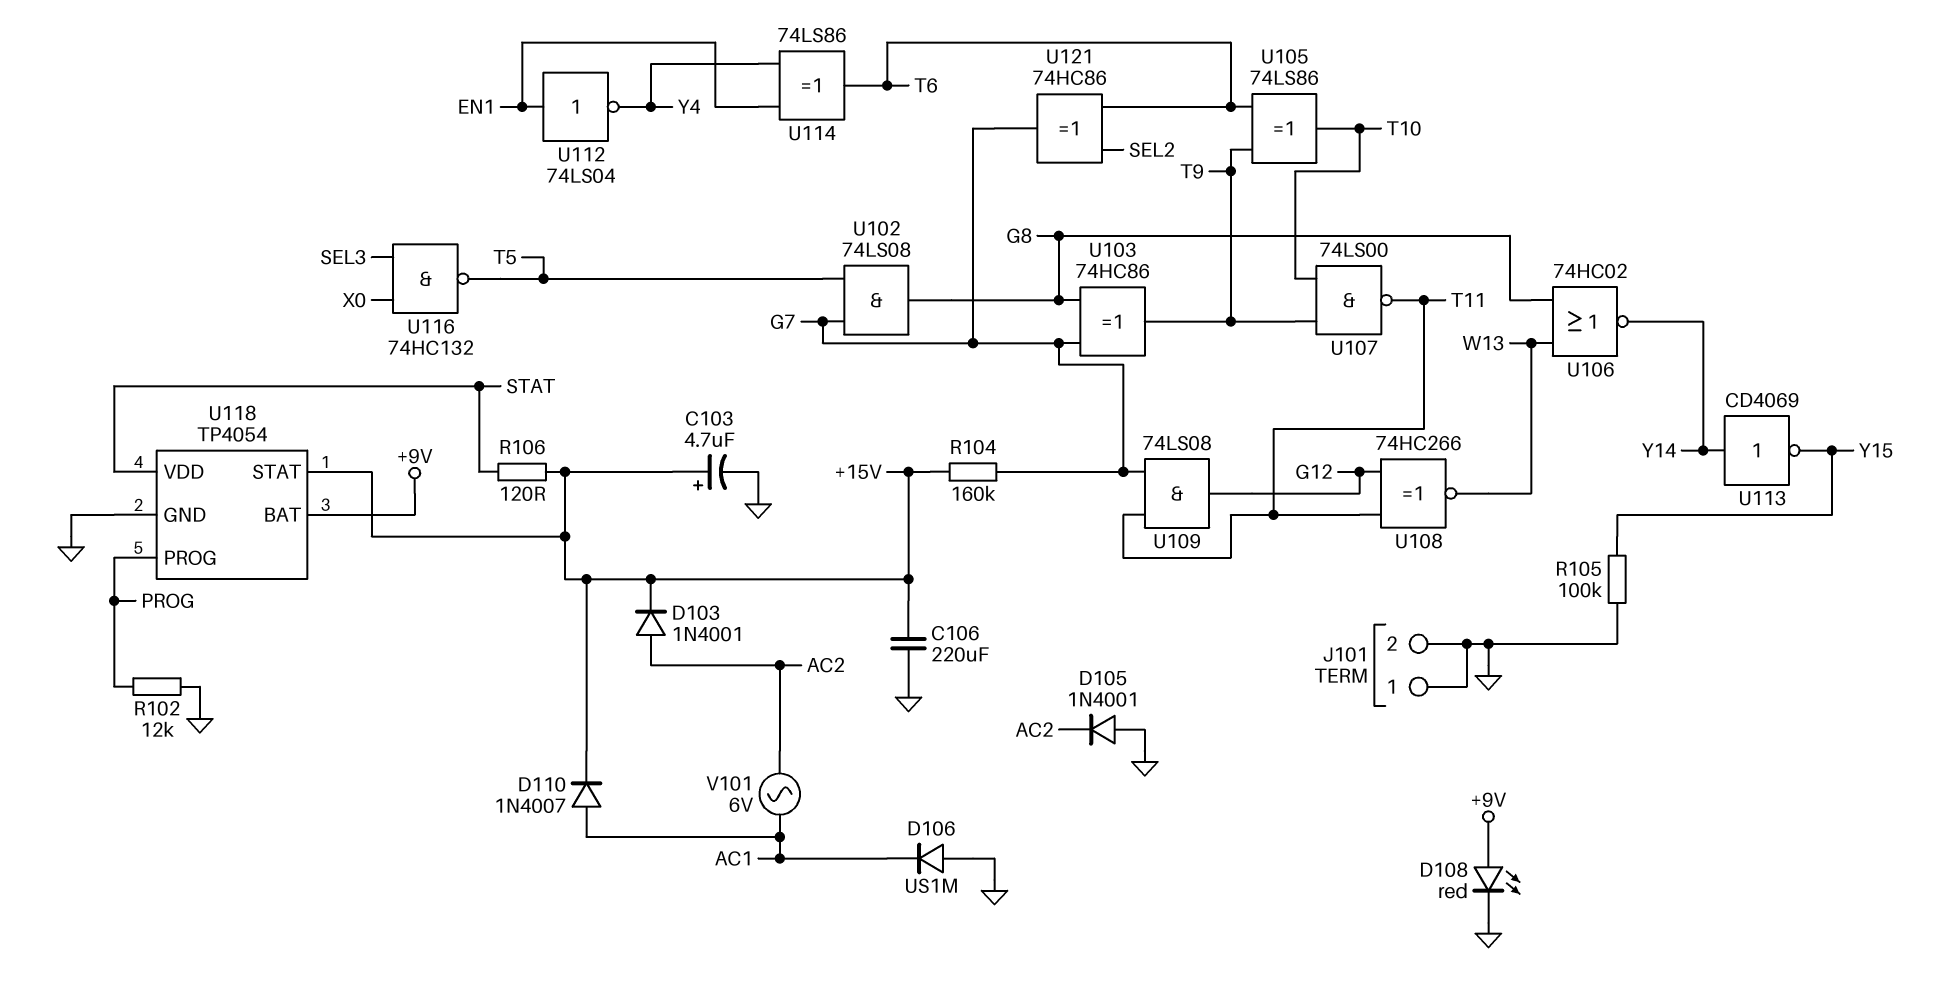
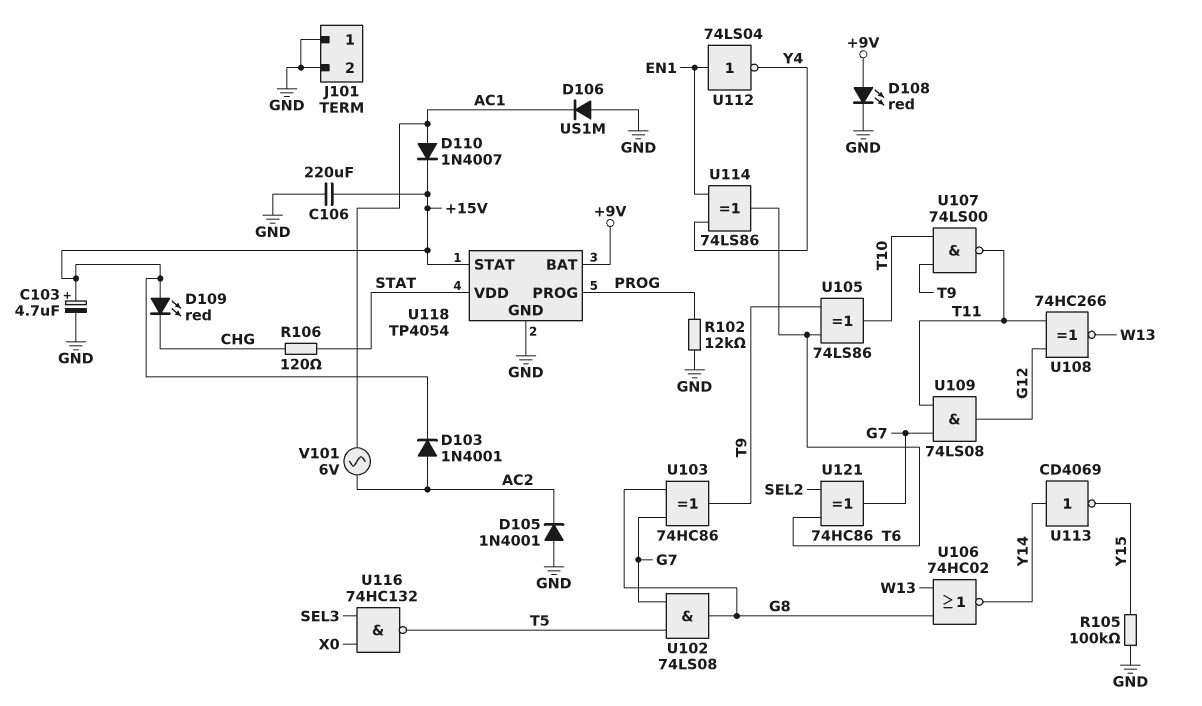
D109: none -> LED red (A +15V, K CHG)
R104: 160k (+15V, G7) -> none
R106: 120 (+15V, STAT) -> 120 (CHG, STAT)

